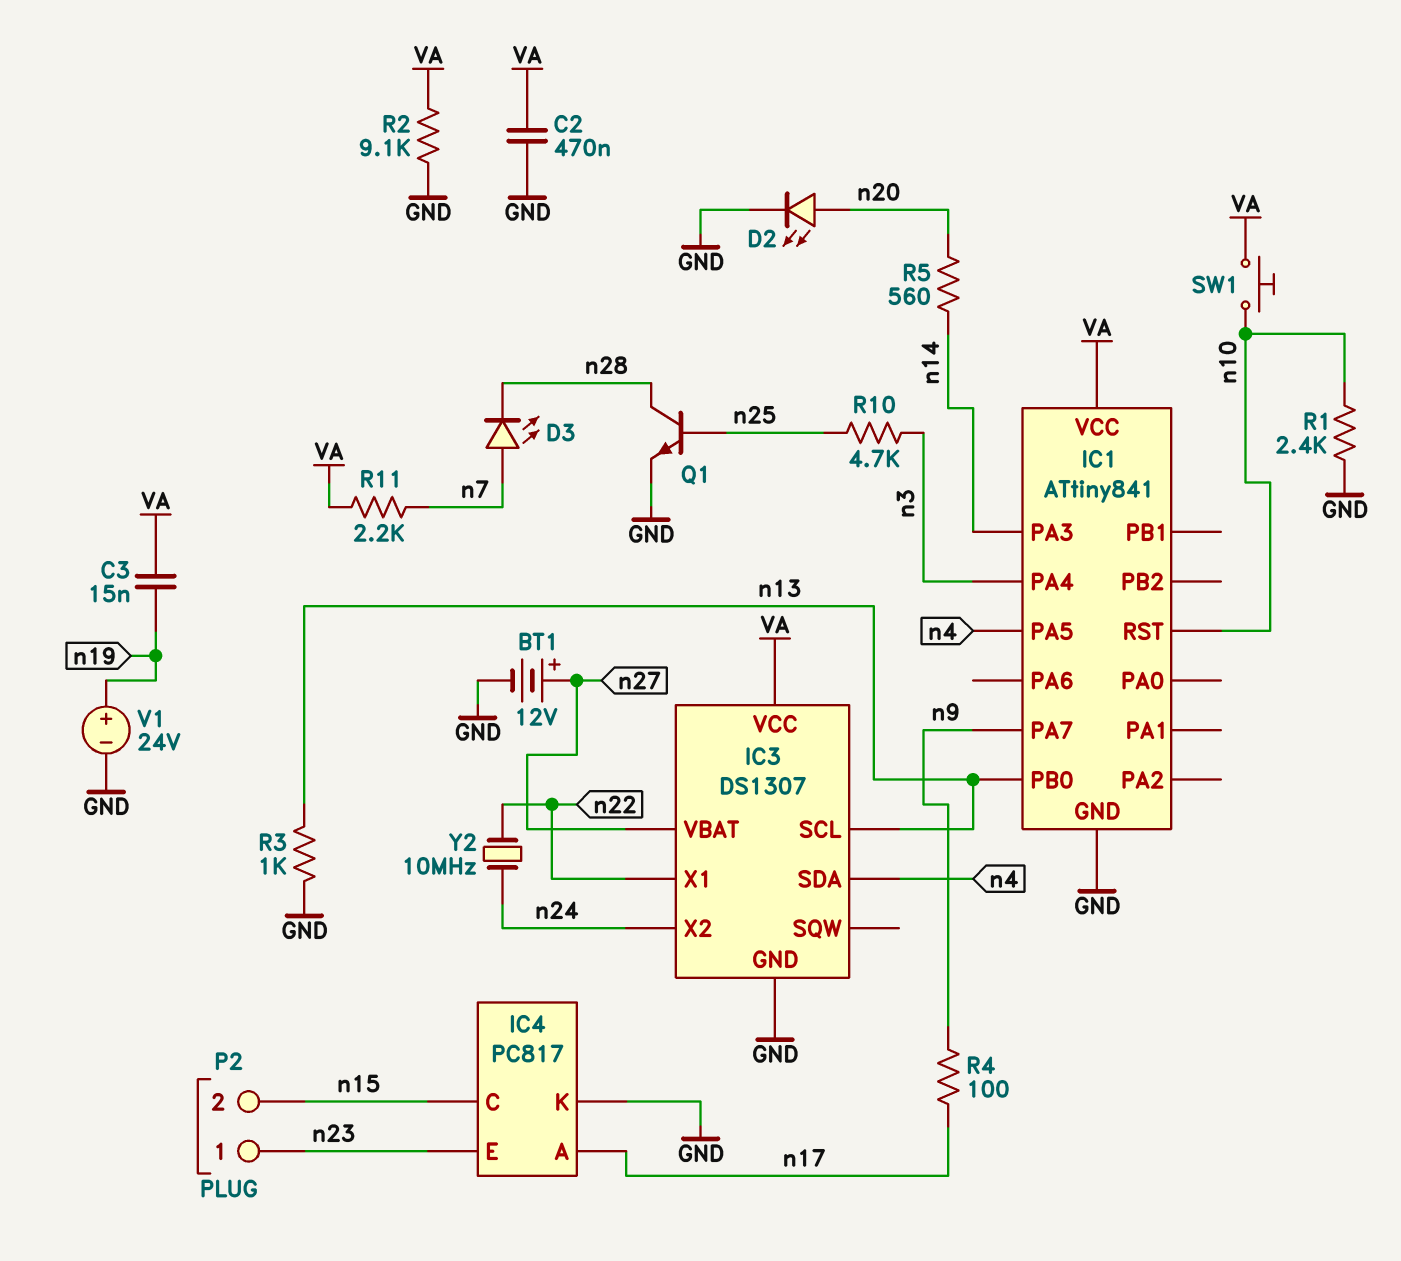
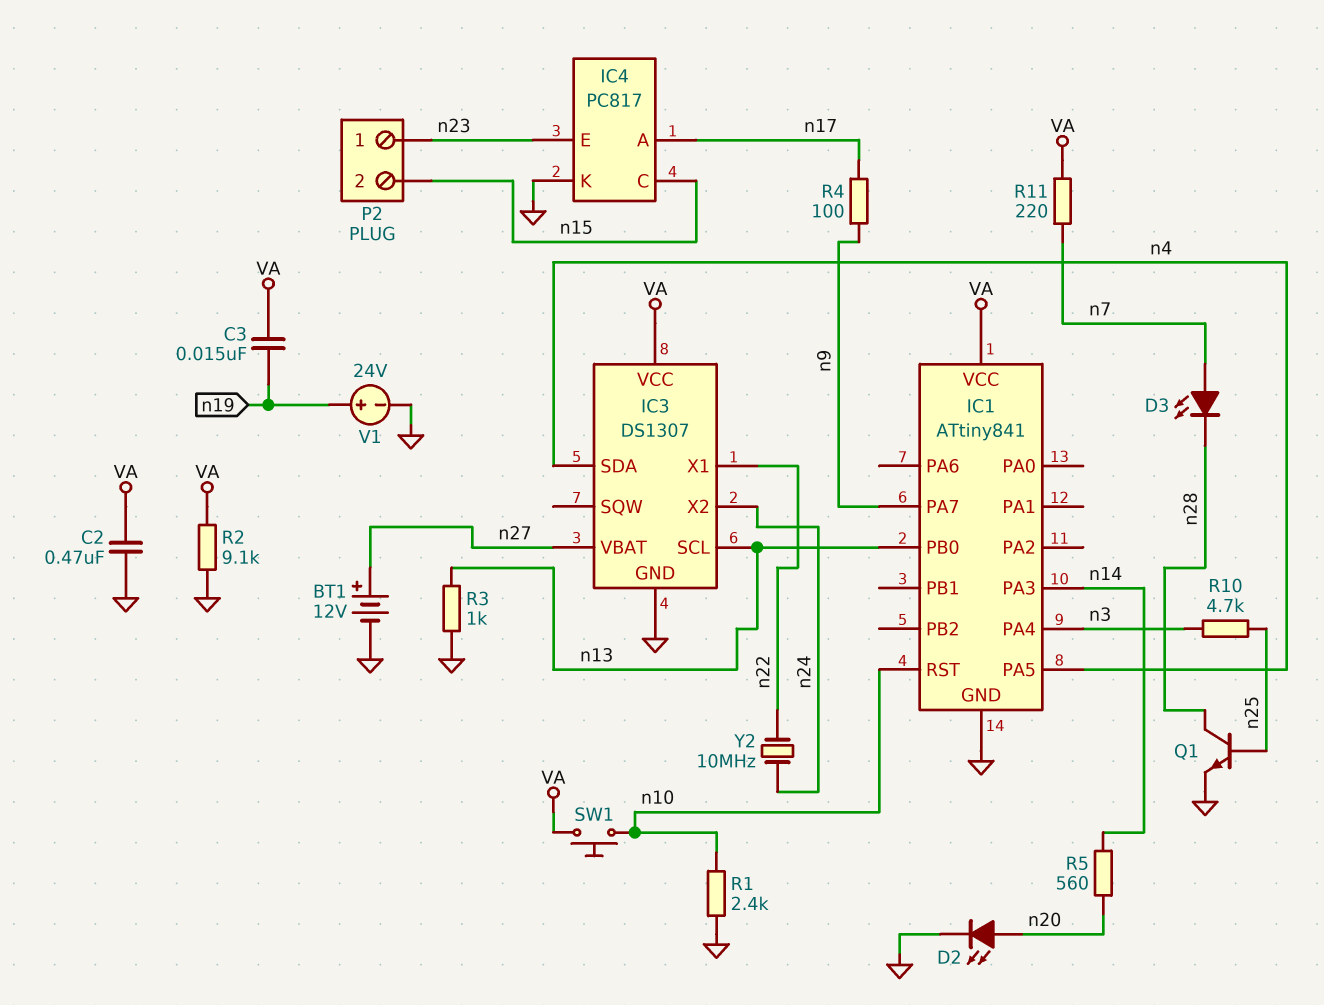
R11: 2.2k (VA, n7) -> 220 (VA, n7)

